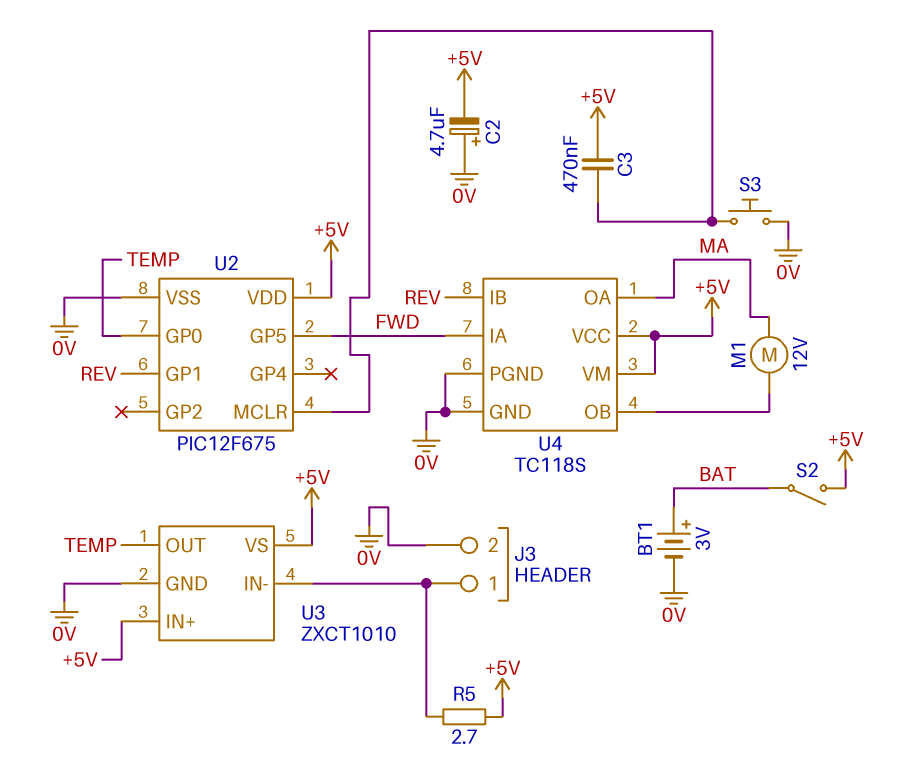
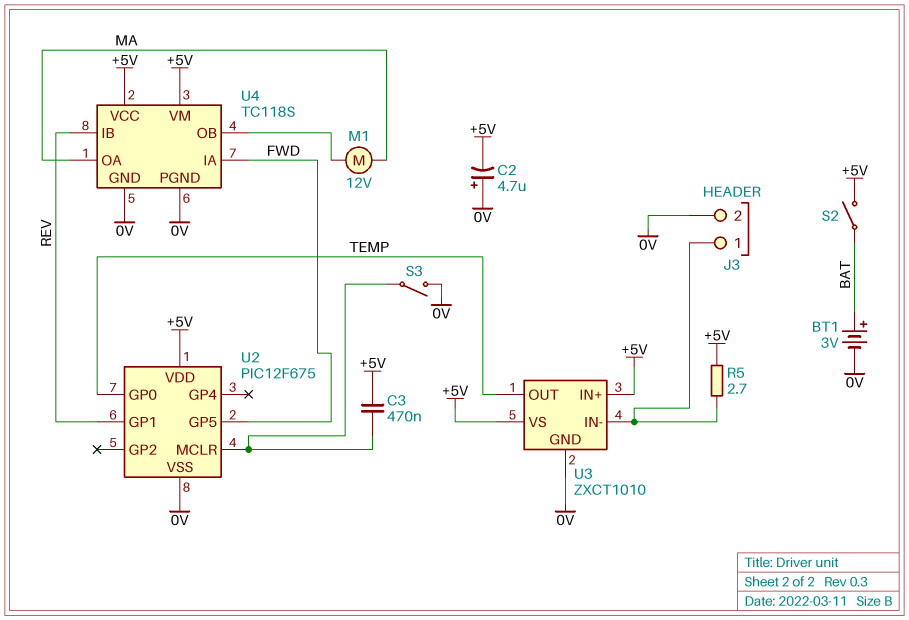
S3: button (0V, U2/MCLR) -> switch (0V, U2/MCLR)

